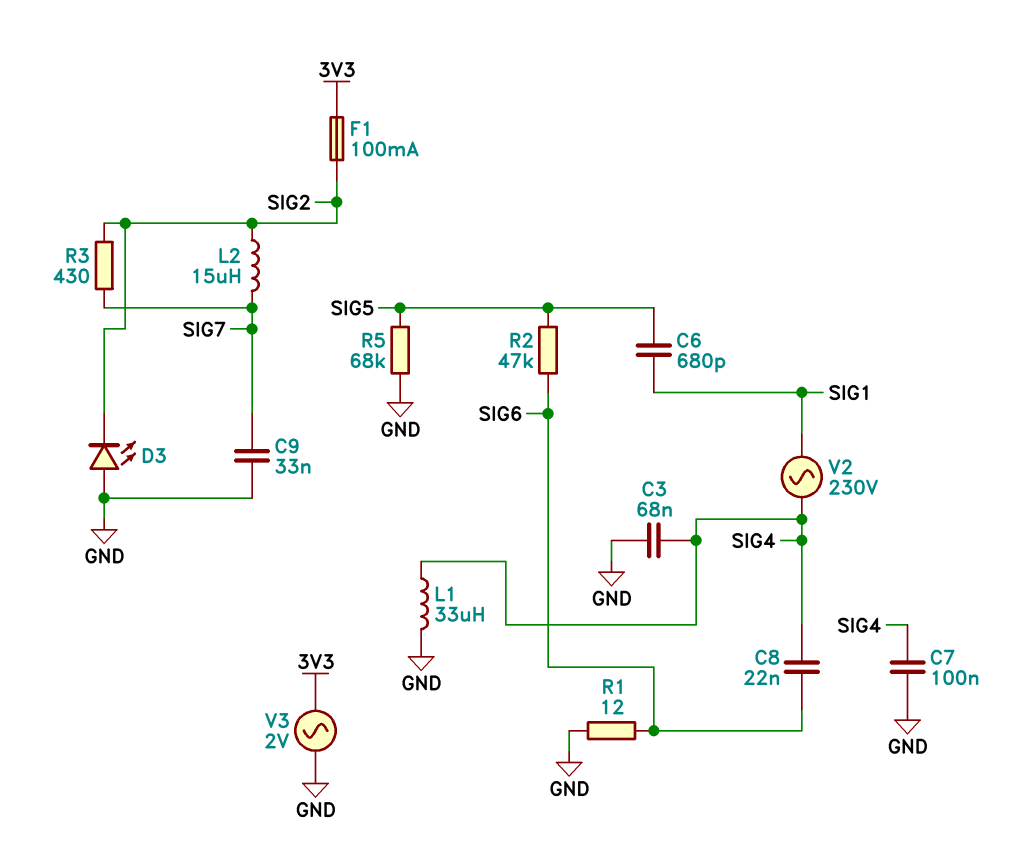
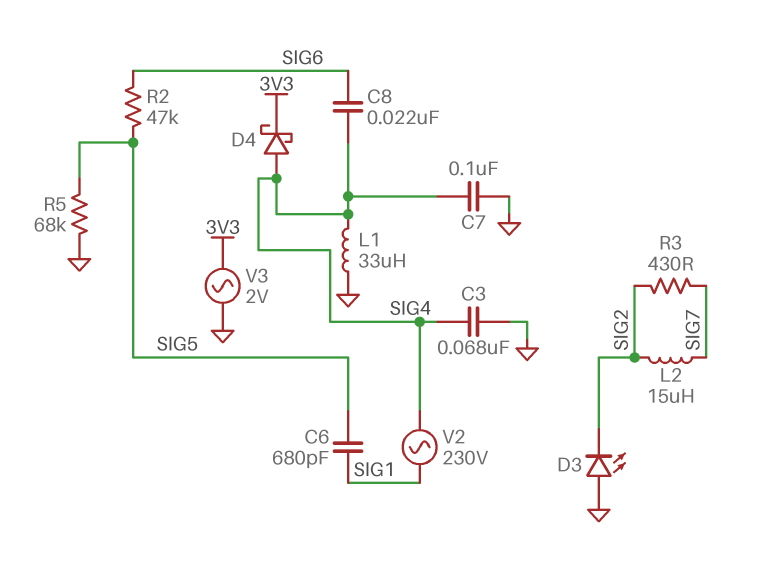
C9: 33nF (GND, SIG7) -> none
D4: none -> schottky (A SIG4, K 3V3)
F1: 100mA (3V3, SIG2) -> none
R1: 12 (GND, SIG6) -> none

